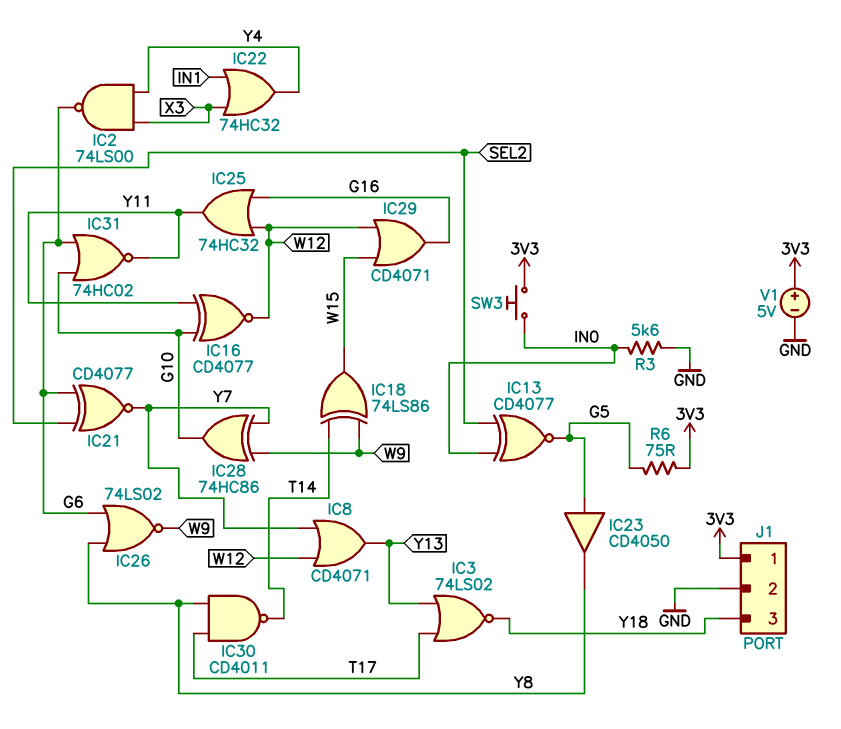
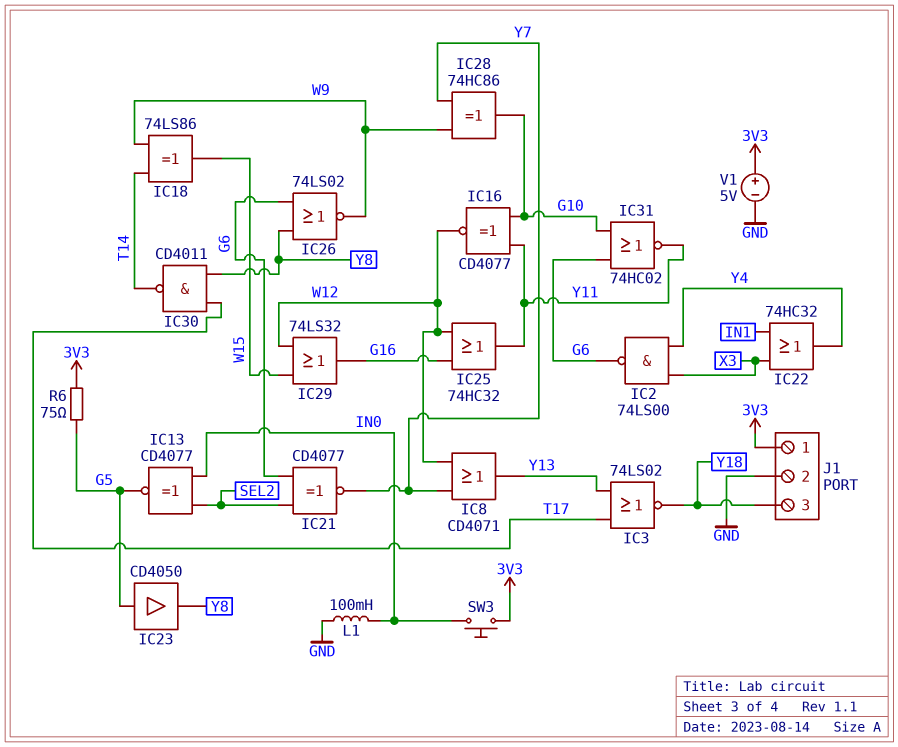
IC29: OR CD4071 (in W12, in W15, out G16) -> OR 74LS32 (in W12, in W15, out G16)
L1: none -> 100mH (GND, IN0)
R3: 5.6k (GND, IN0) -> none

